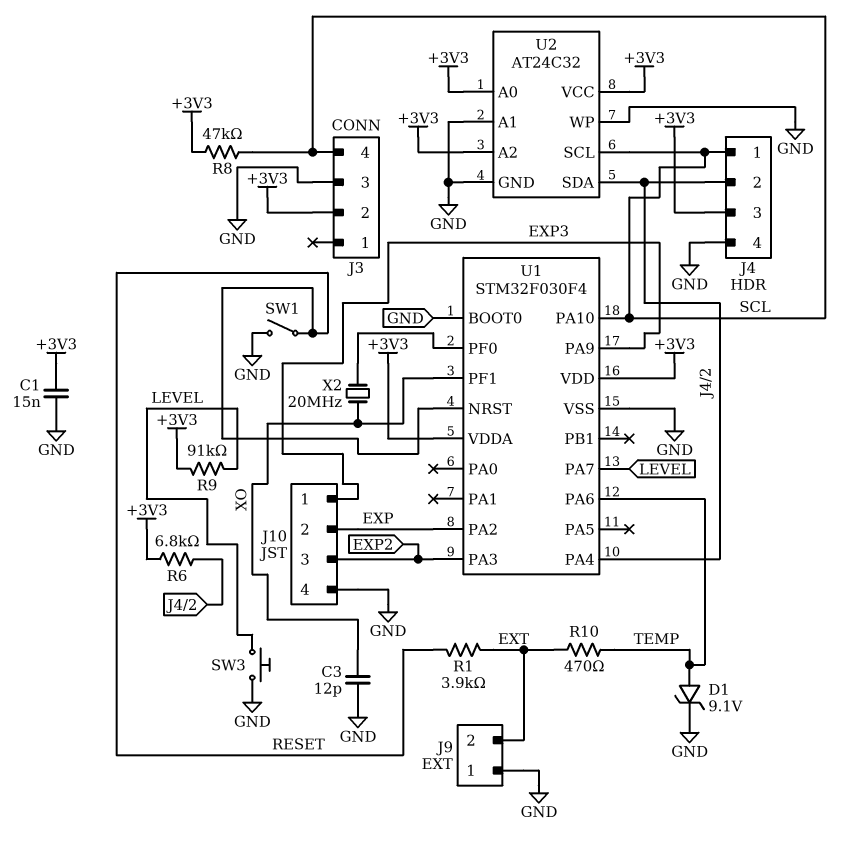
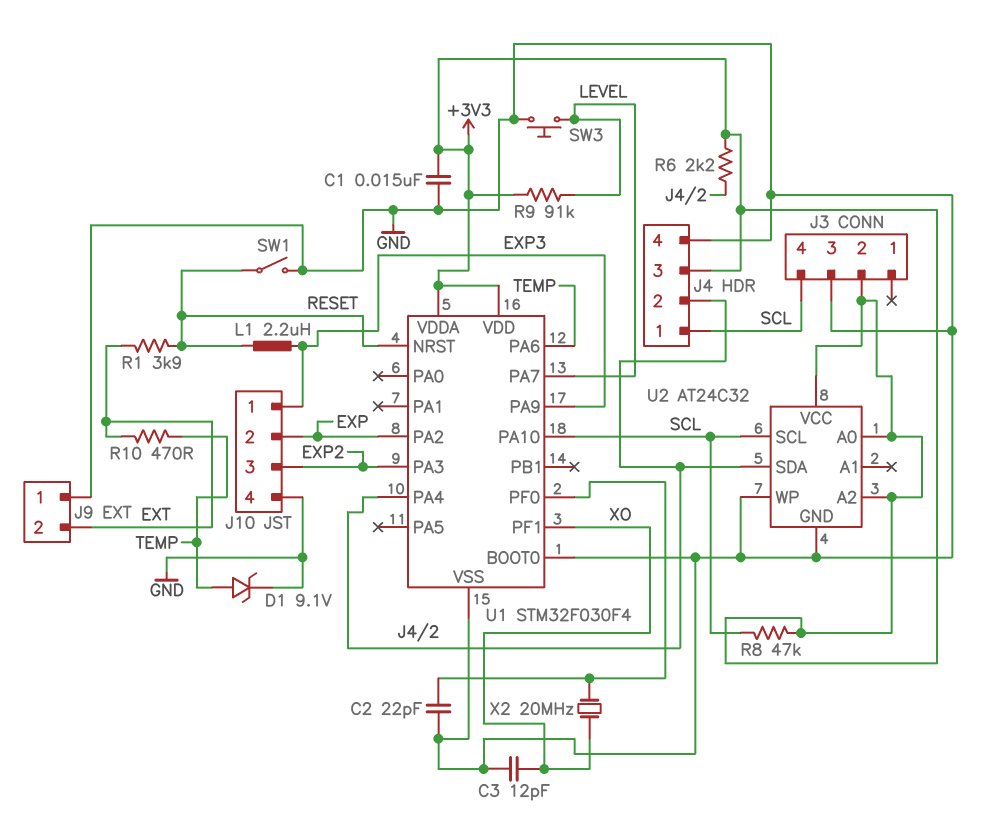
C2: none -> 22pF (GND, U1/PF0)
L1: none -> 2.2uH (EXP3, RESET)
R6: 6.8k (+3V3, J4/2) -> 2.2k (+3V3, J4/2)
U2 pin A1: GND -> none

